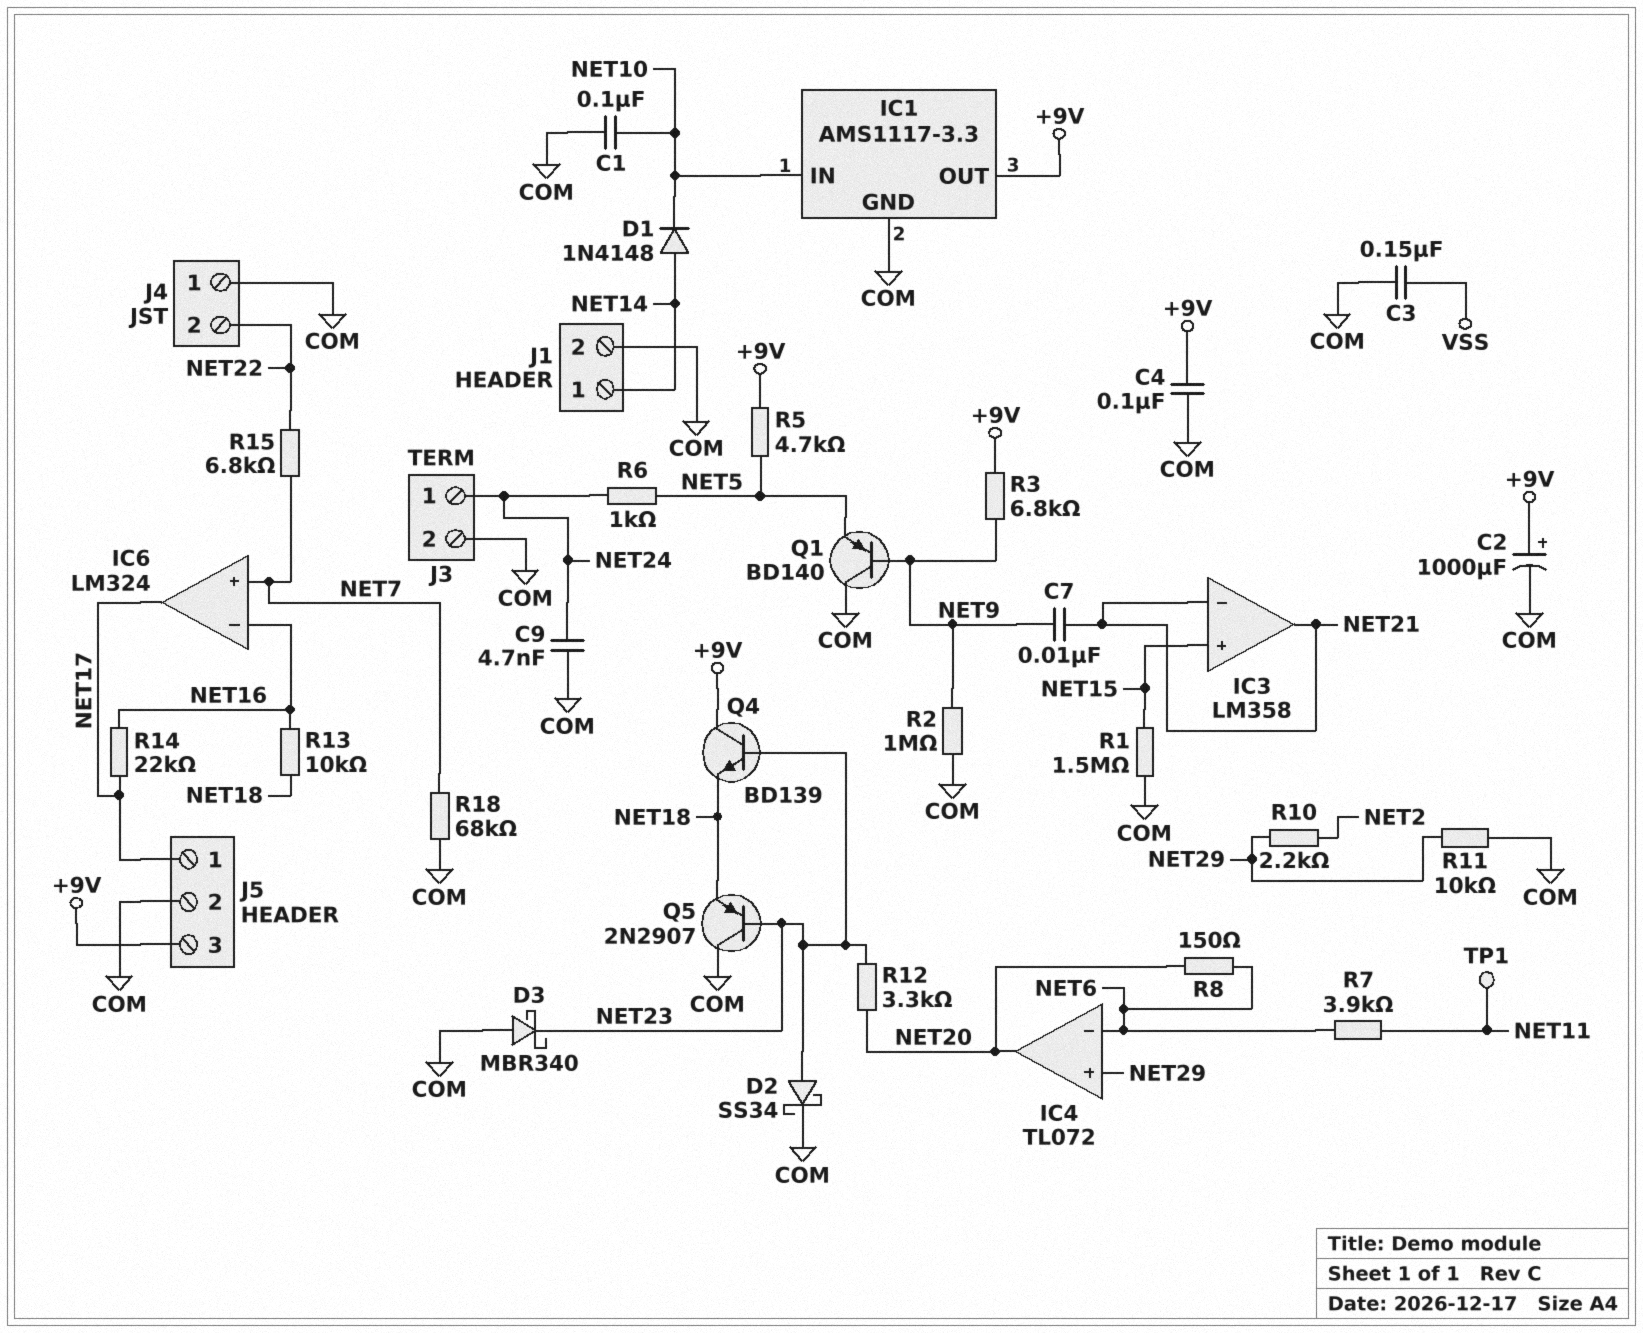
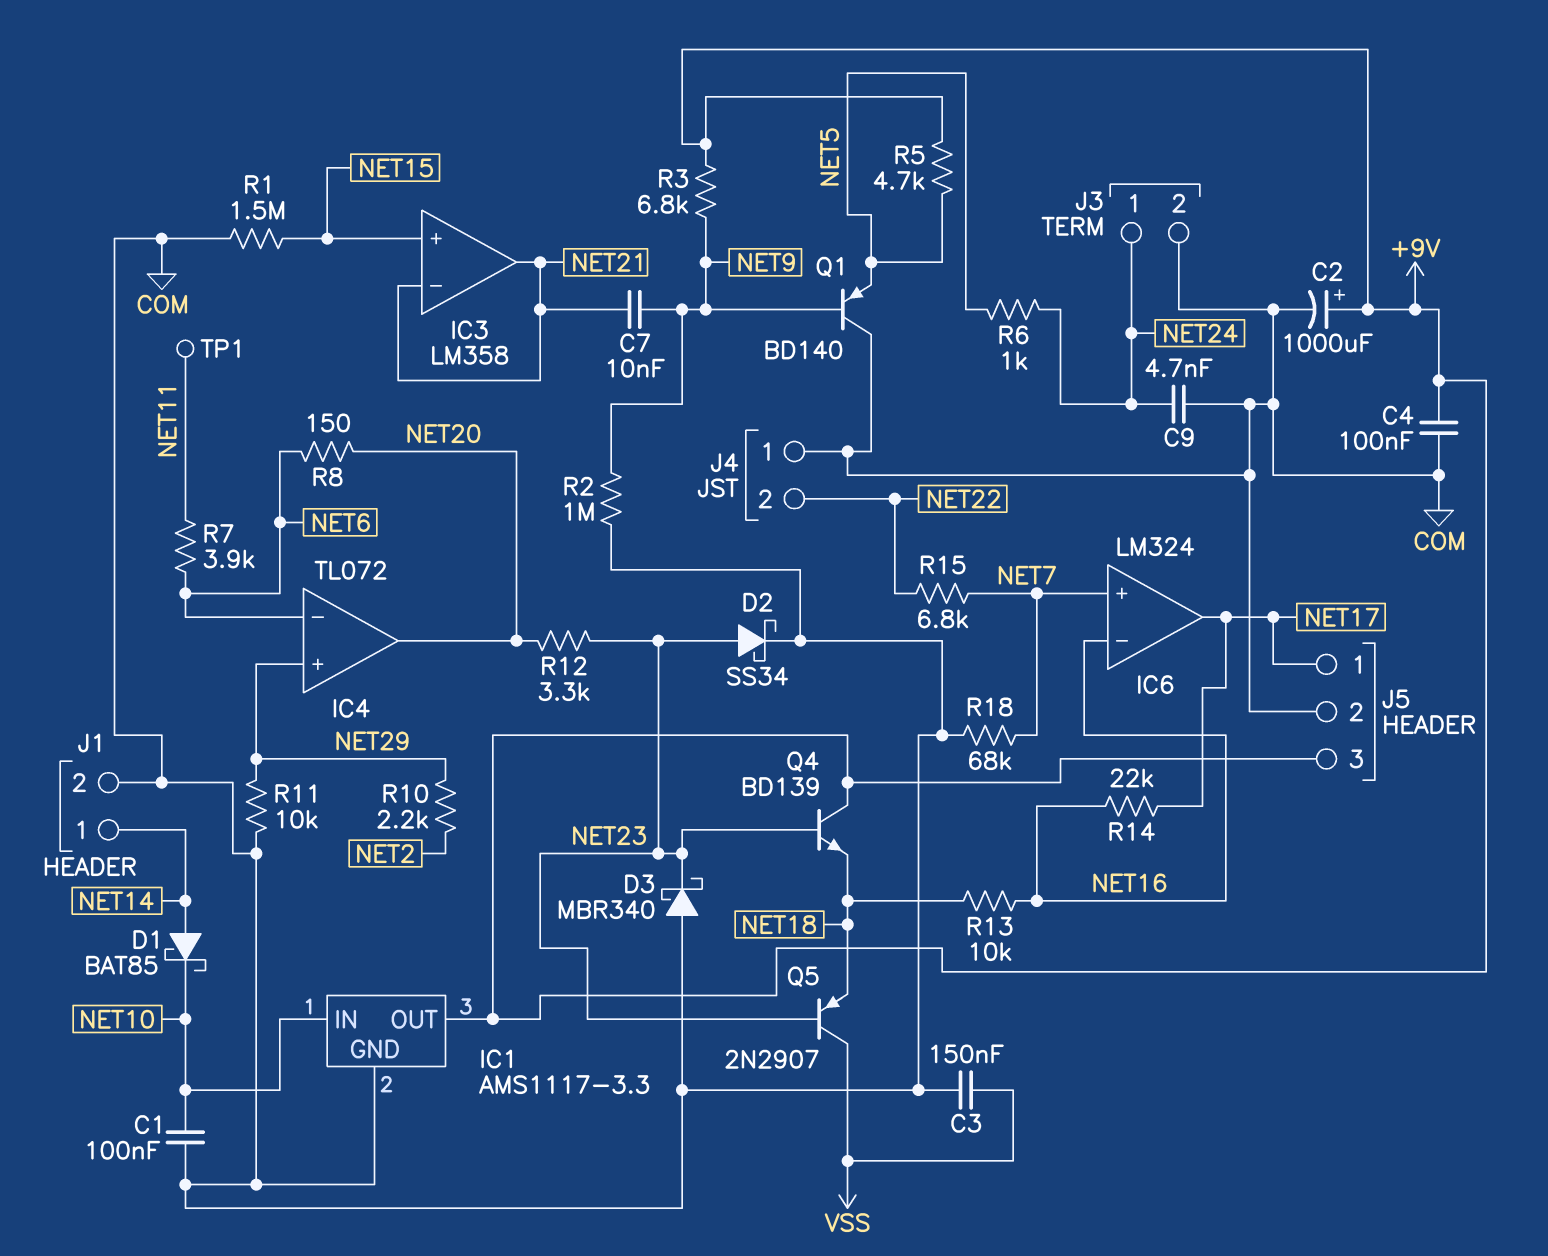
D1: diode 1N4148 (A NET14, K NET10) -> schottky BAT85 (A NET14, K NET10)
Q5: PNP 2N2907 (B NET23, C COM, E NET18) -> PNP 2N2907 (B NET23, C VSS, E NET18)

